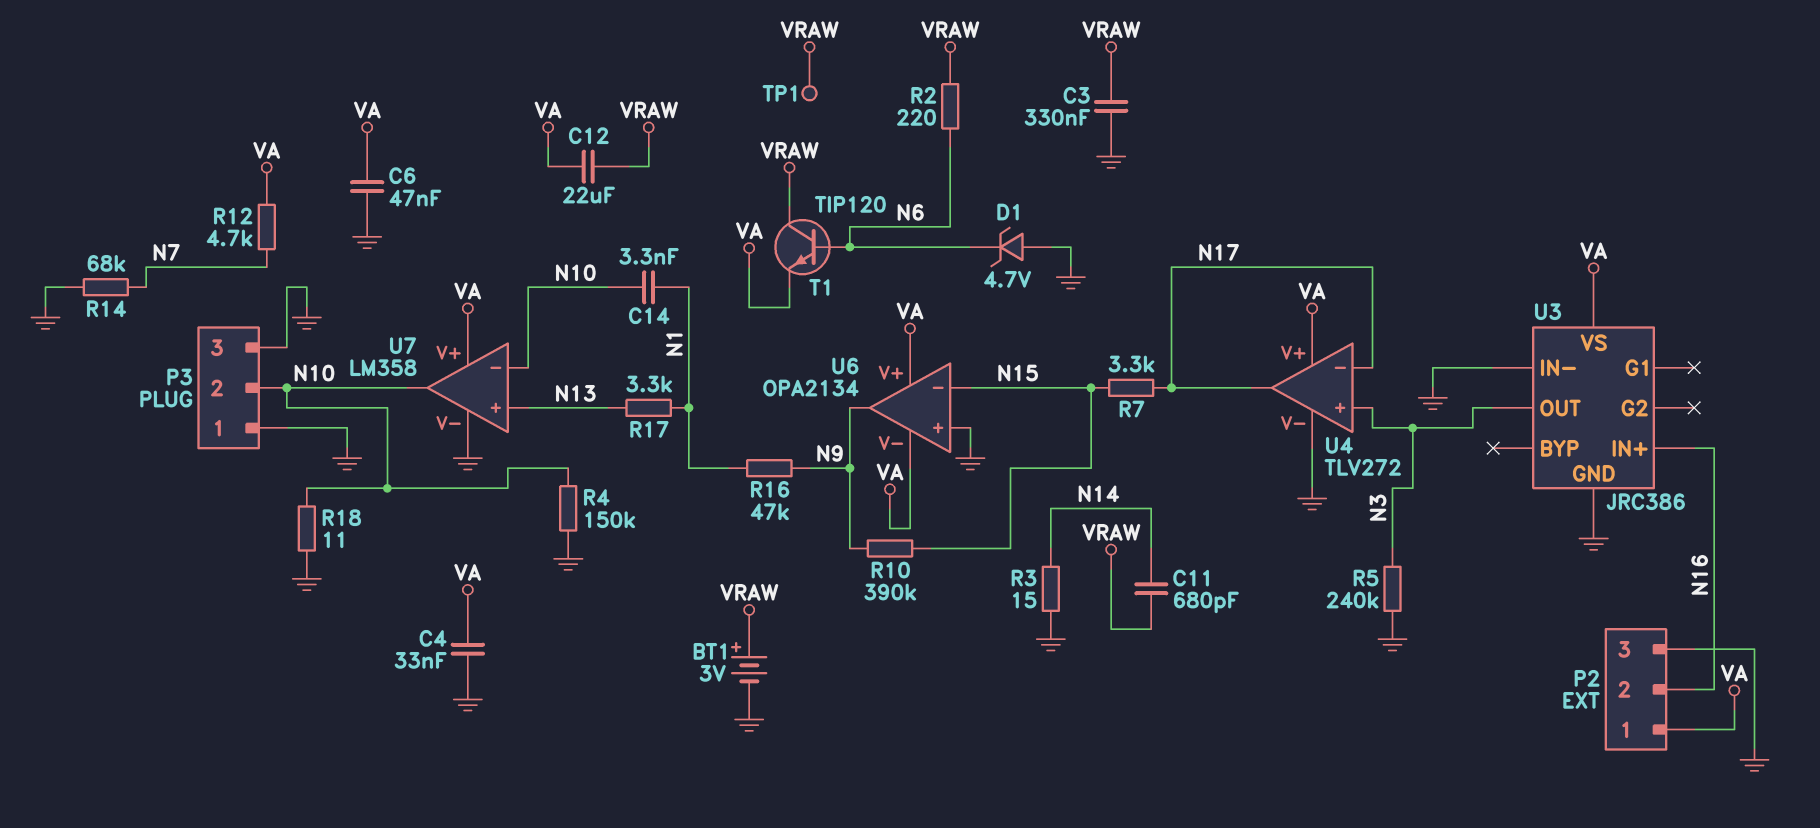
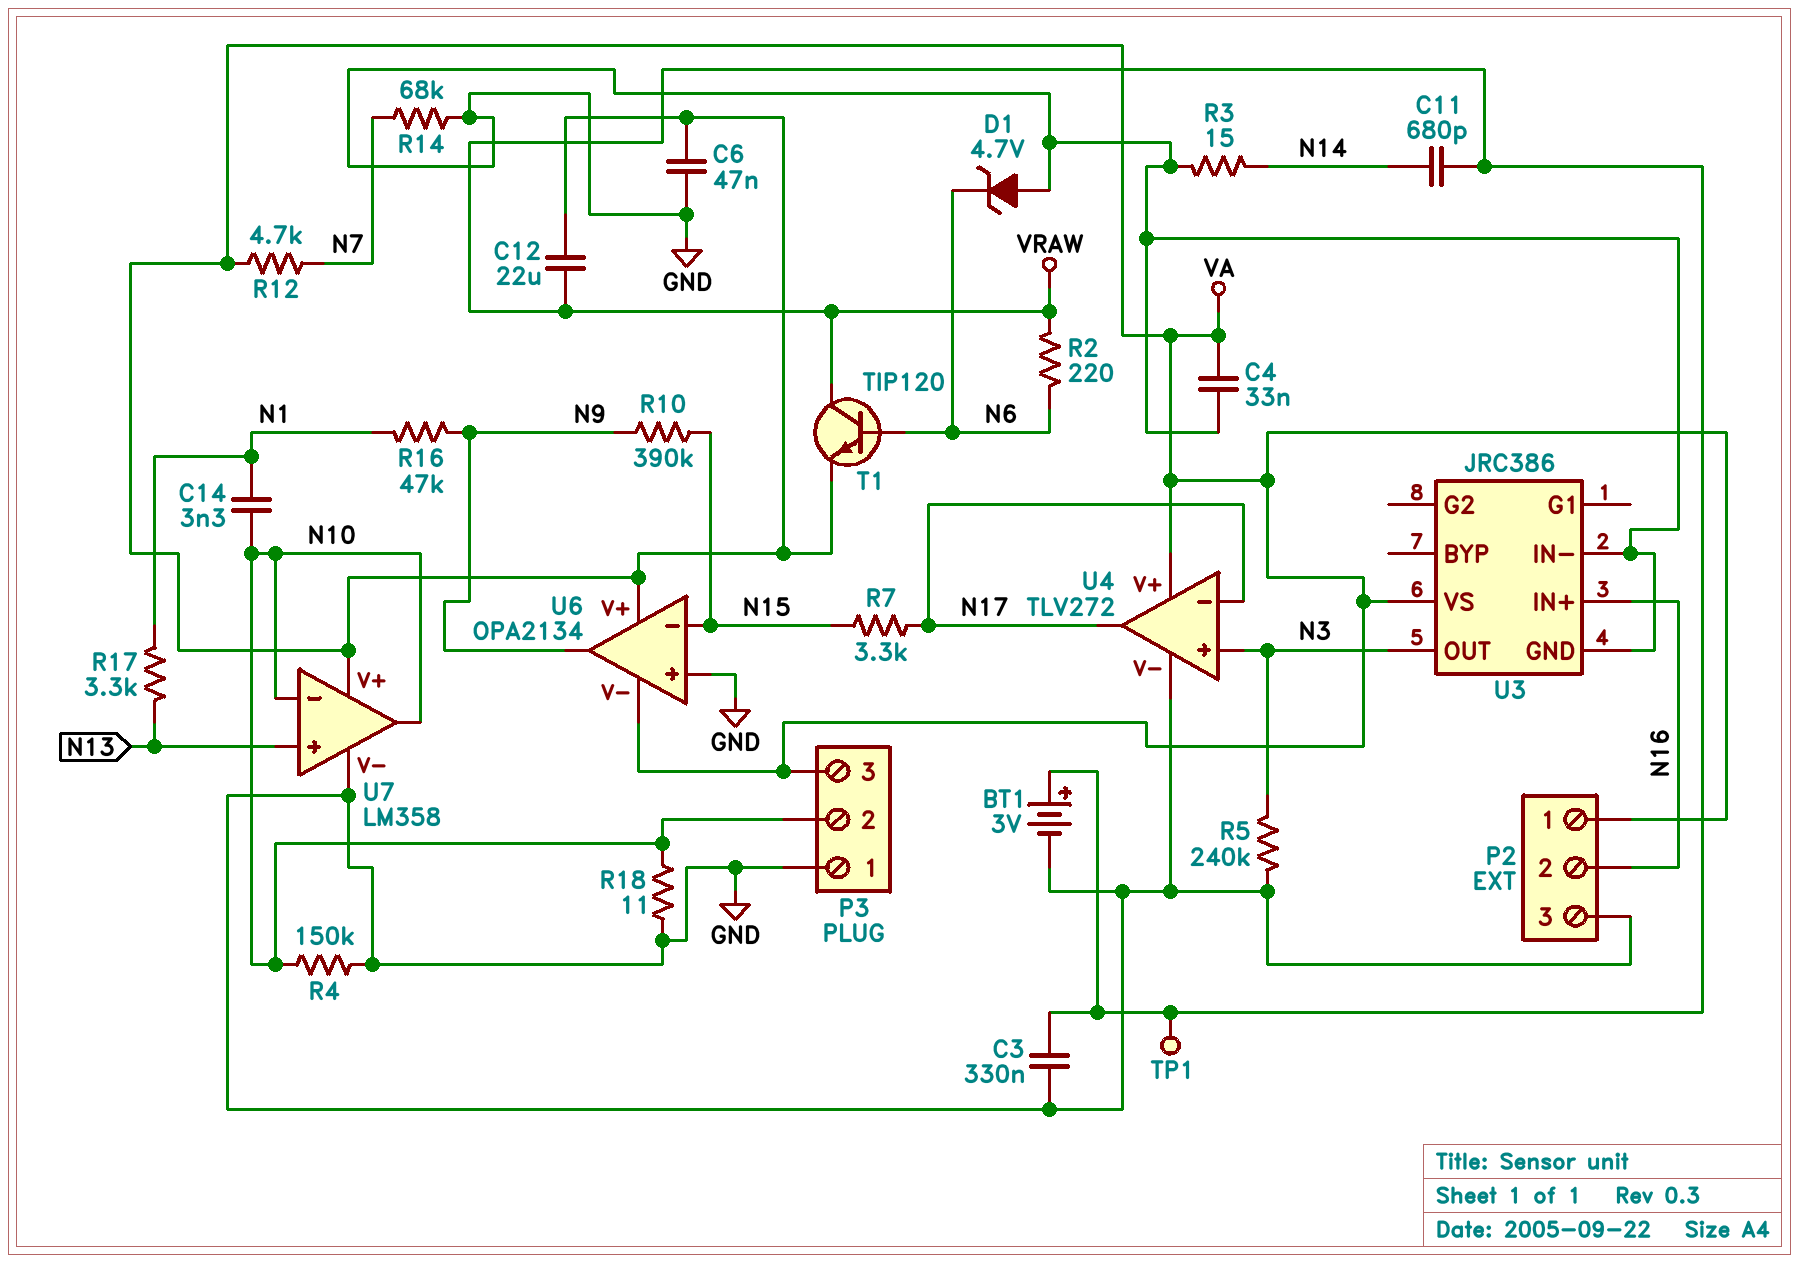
P3 pin 3: GND -> VA

